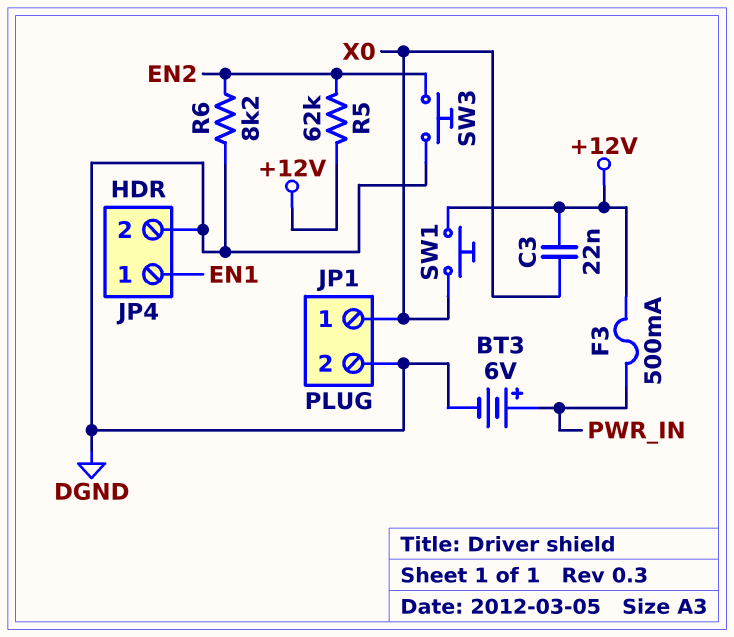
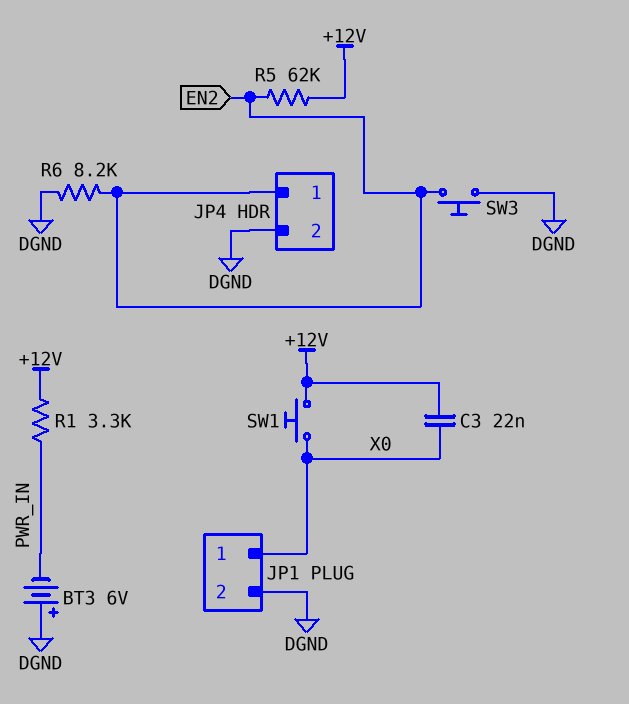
BT3: 6V (plus PWR_IN, minus DGND) -> 6V (plus DGND, minus PWR_IN)
F3: 500mA (+12V, PWR_IN) -> none
JP4 pin 1: EN1 -> EN2
R1: none -> 3.3k (+12V, PWR_IN)

